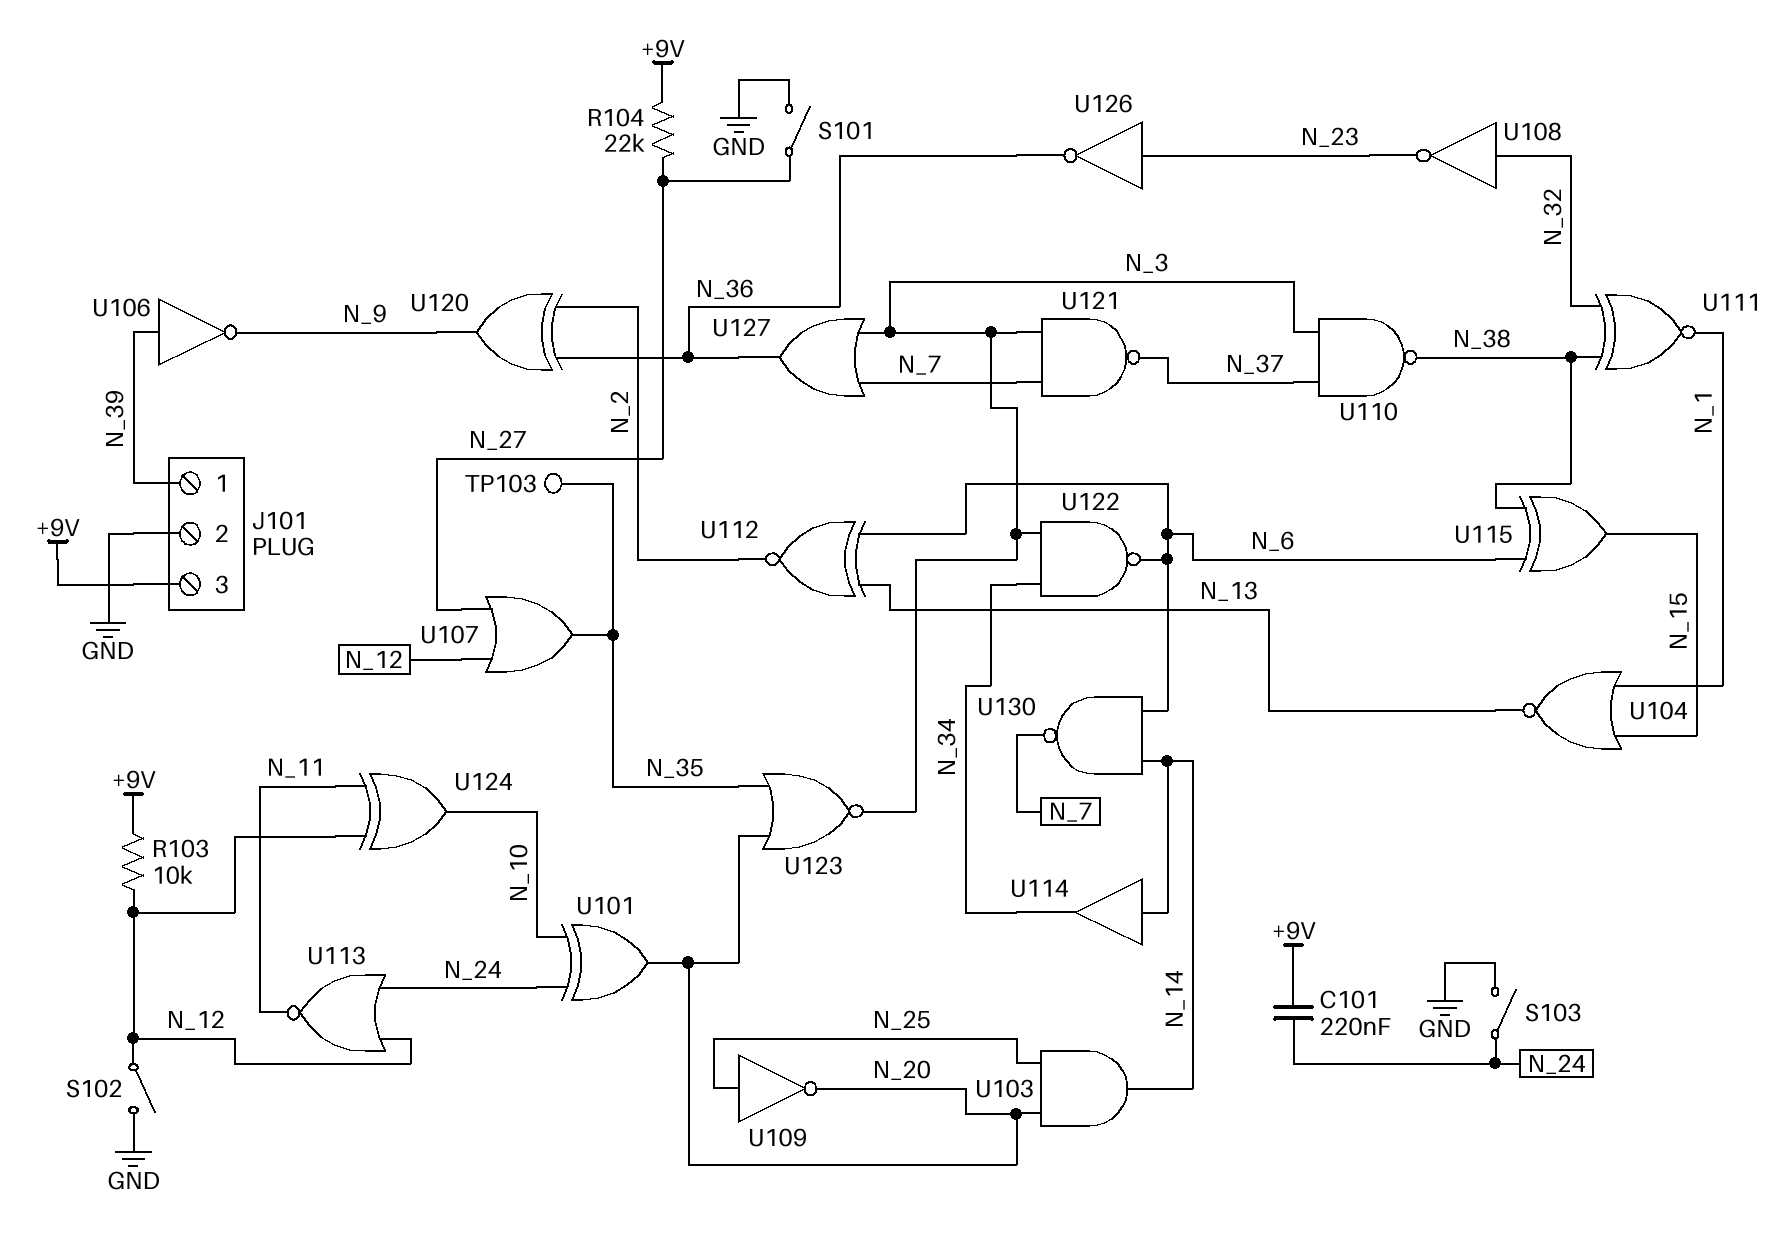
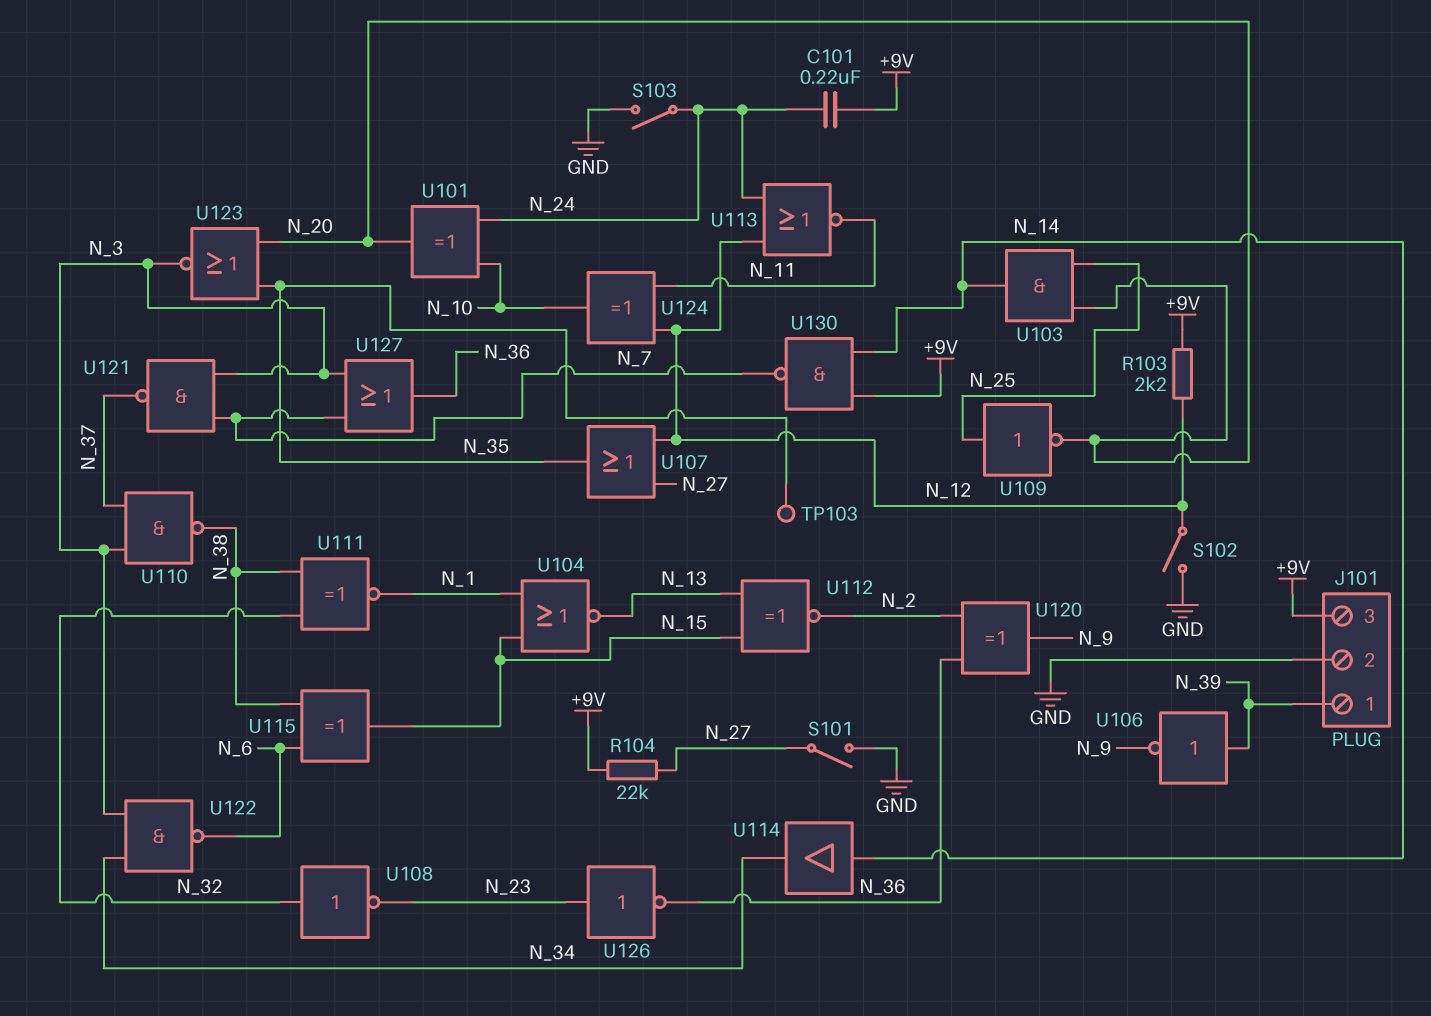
R103: 10k (+9V, N_12) -> 2.2k (+9V, N_12)
U112: XNOR (in N_6, in N_13, out N_2) -> XNOR (in N_13, in N_15, out N_2)
U130: NAND (in N_6, in N_14, out N_7) -> NAND (in +9V, in N_14, out N_7)

